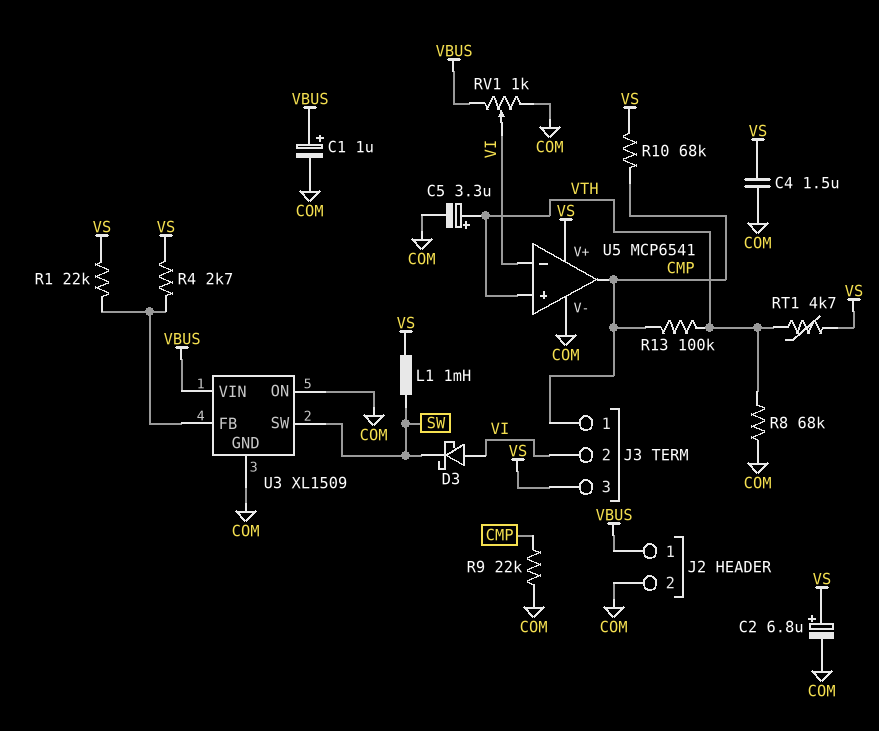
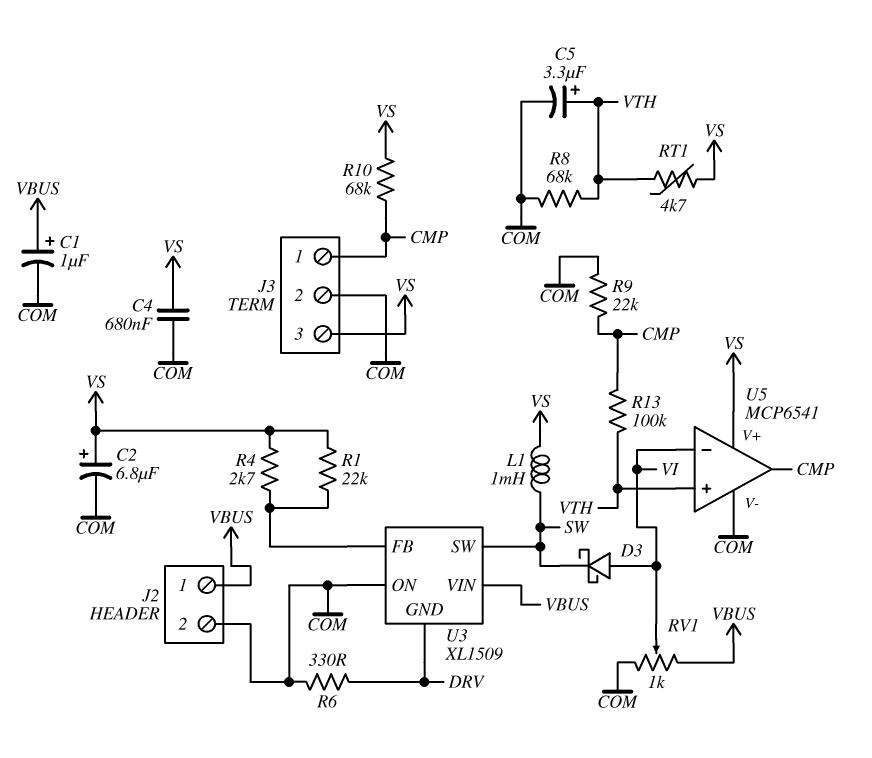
C4: 1.5uF (COM, VS) -> 680nF (COM, VS)
J3 pin 2: VI -> COM
R6: none -> 330 (COM, DRV)
U3 pin GND: COM -> DRV

